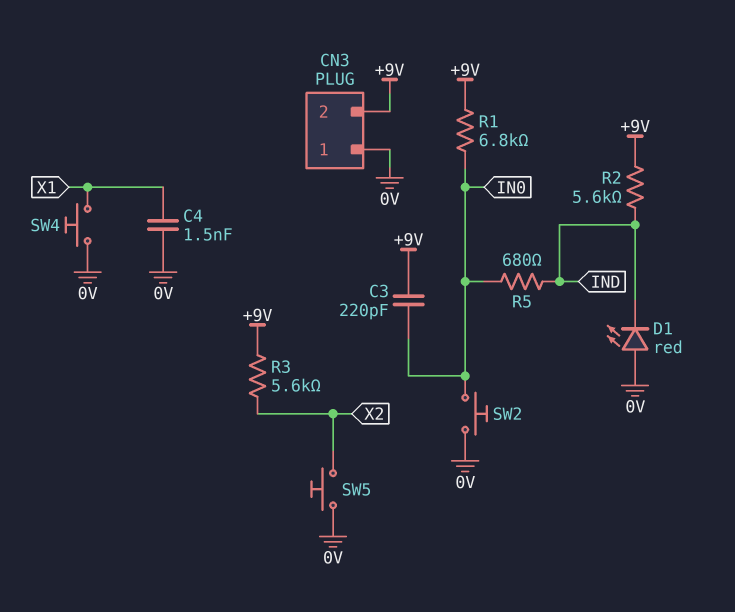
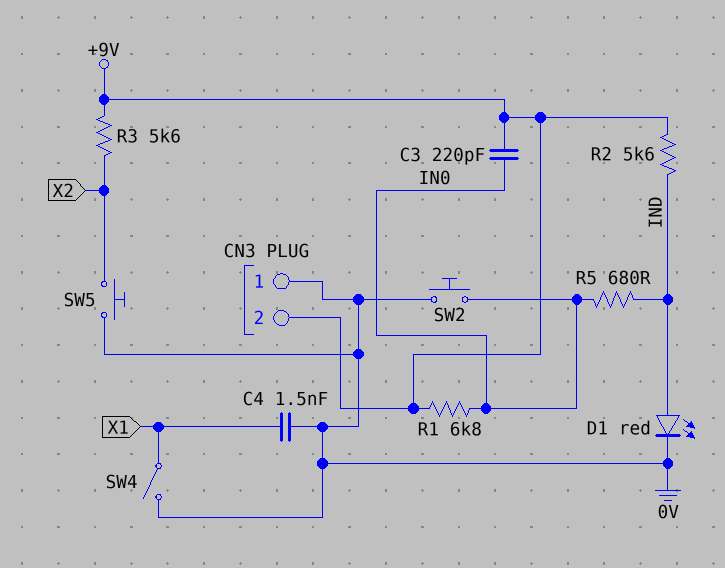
D1: LED red (A 0V, K IND) -> LED red (A IND, K 0V)
SW4: button (0V, X1) -> switch (0V, X1)

